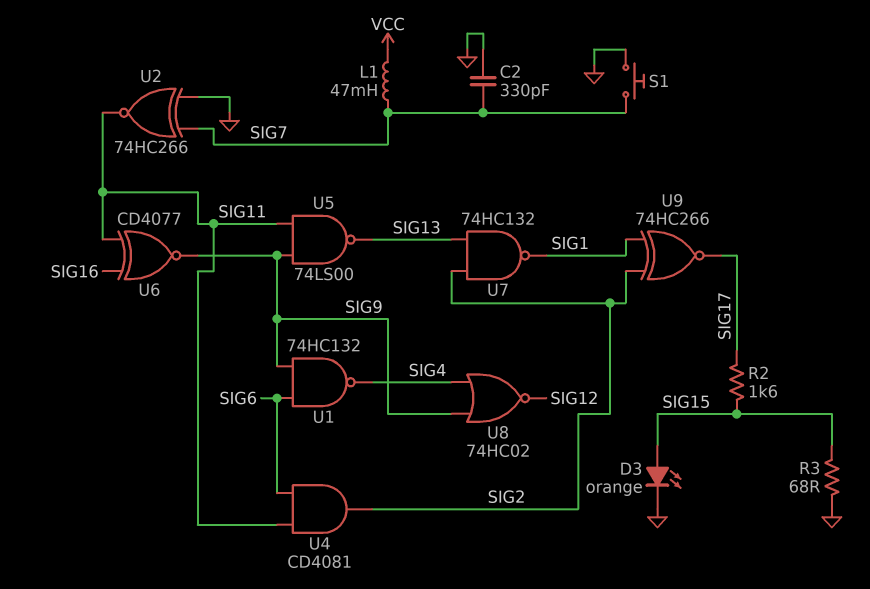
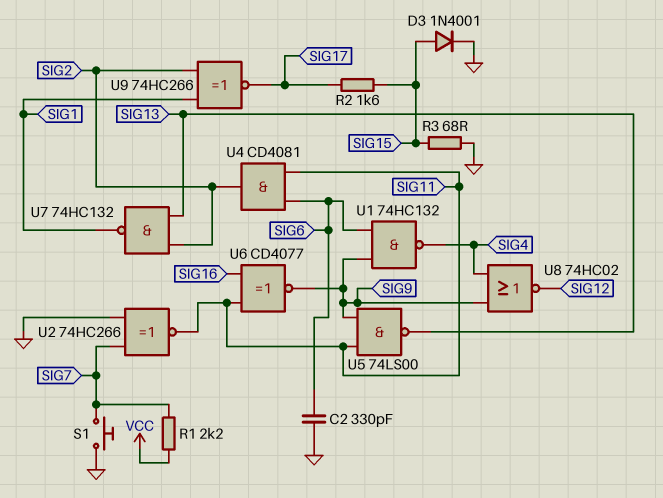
C2: 330pF (GND, SIG7) -> 330pF (GND, SIG6)
D3: LED orange (A SIG15, K GND) -> diode 1N4001 (A SIG15, K GND)
L1: 47mH (SIG7, VCC) -> none
R1: none -> 2.2k (SIG7, VCC)

